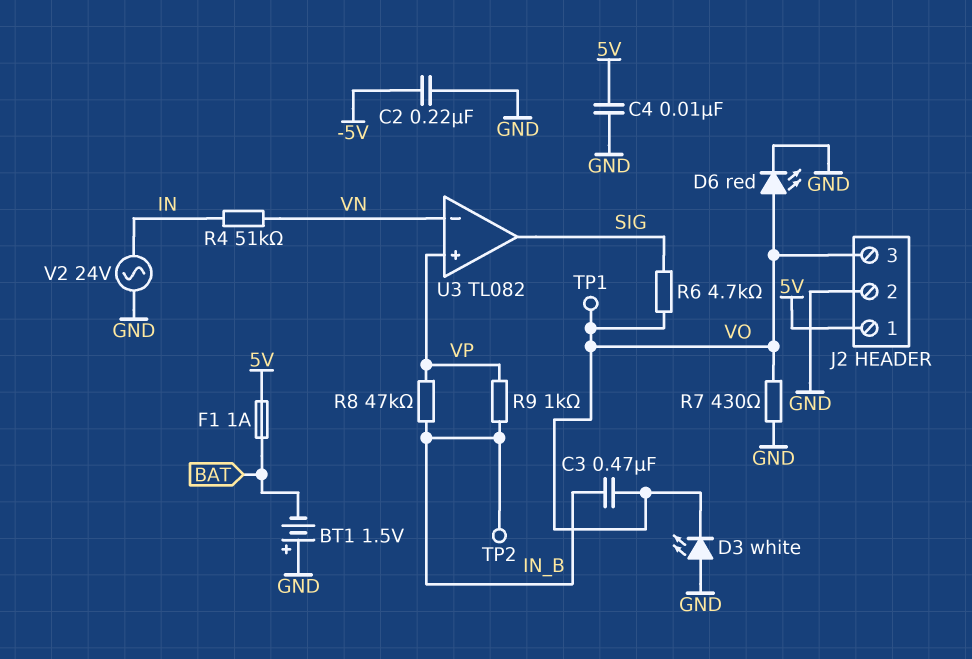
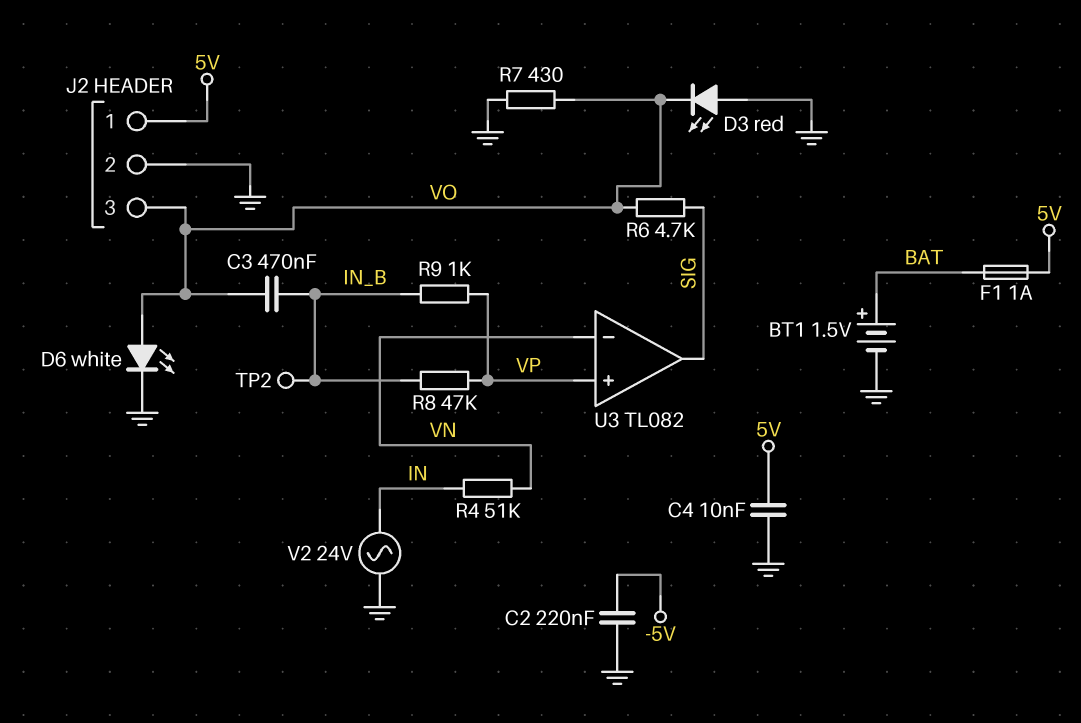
BT1: 1.5V (plus GND, minus BAT) -> 1.5V (plus BAT, minus GND)
D3: LED white (A GND, K VO) -> LED red (A GND, K VO)
D6: LED red (A VO, K GND) -> LED white (A VO, K GND)
TP1: test point (VO) -> none

